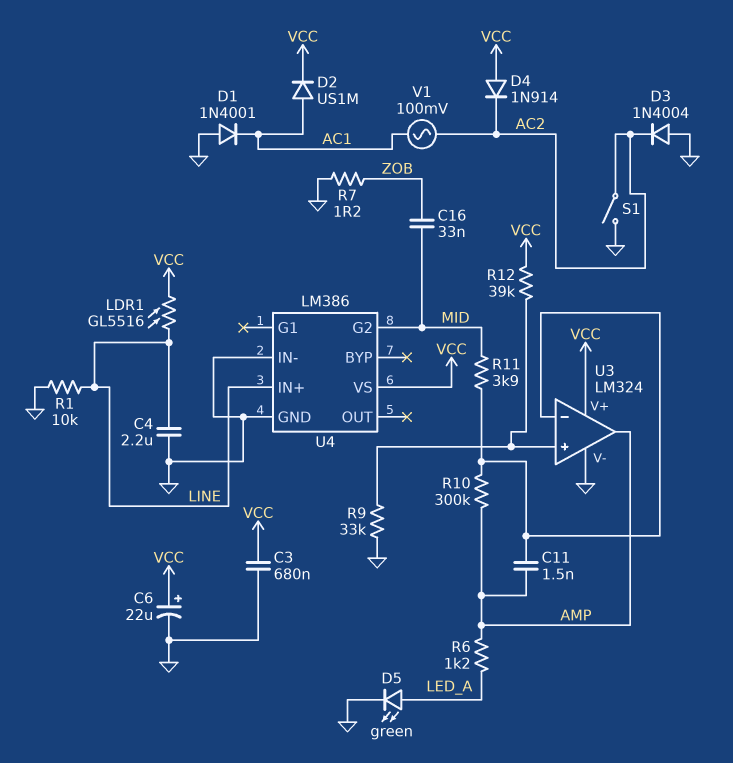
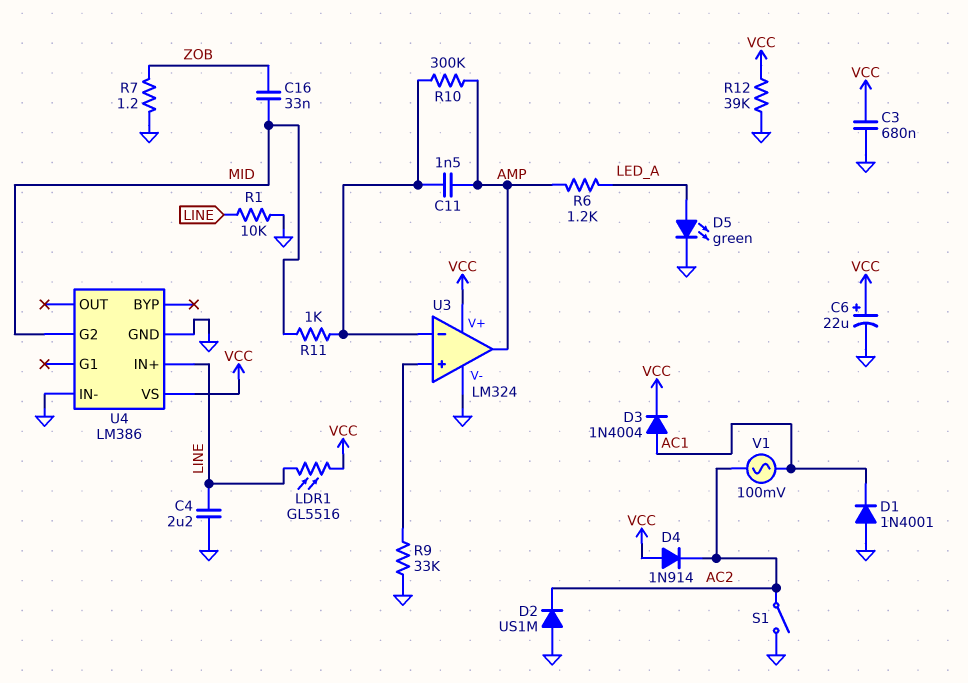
D2: diode US1M (A AC1, K VCC) -> diode US1M (A GND, K AC2)
D3: diode 1N4004 (A GND, K AC2) -> diode 1N4004 (A AC1, K VCC)
R11: 3.9k (MID, U3/in-) -> 1k (MID, U3/in-)
R12: 39k (U3/in+, VCC) -> 39k (GND, VCC)

